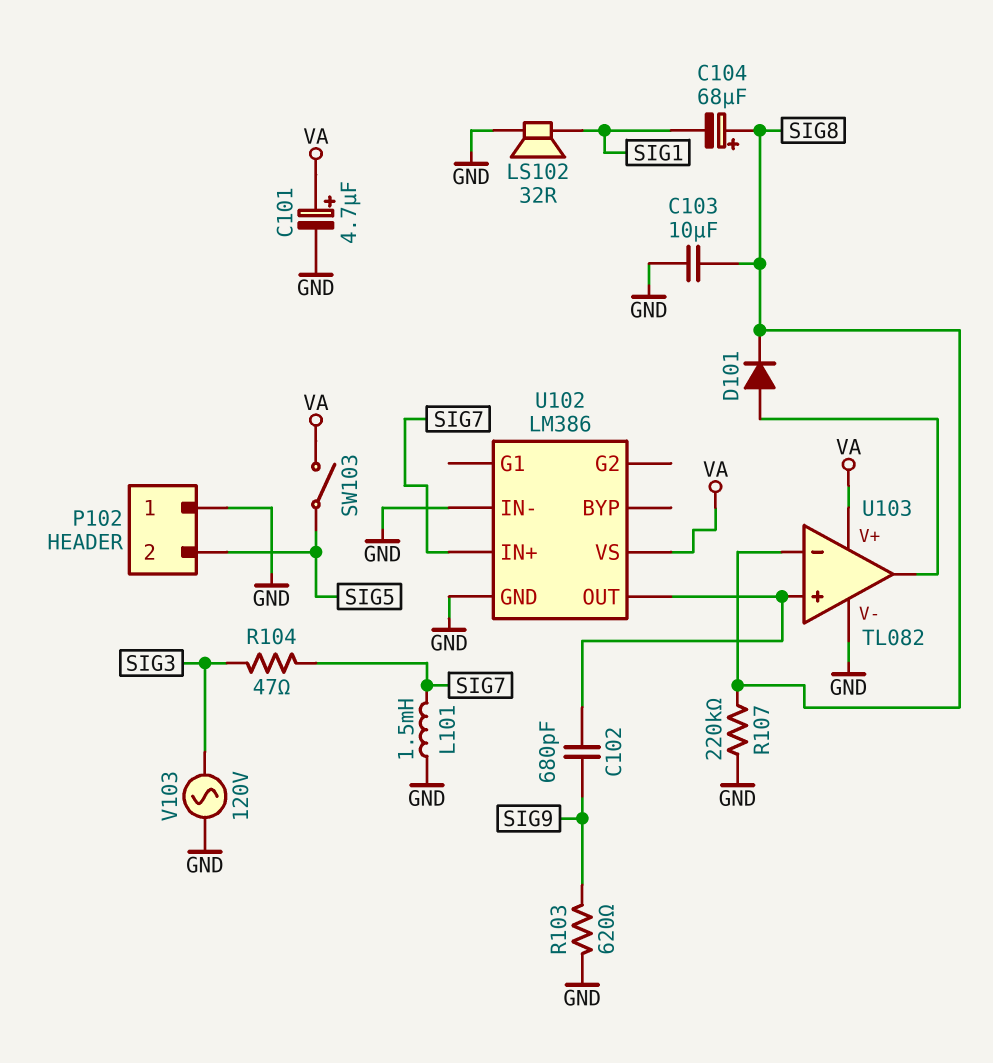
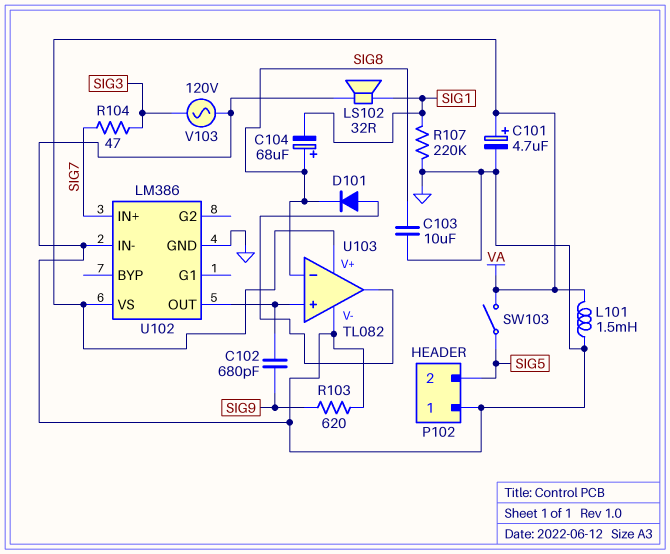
L101: 1.5mH (GND, SIG7) -> 1.5mH (GND, VA)
R107: 220k (GND, SIG8) -> 220k (GND, SIG1)

